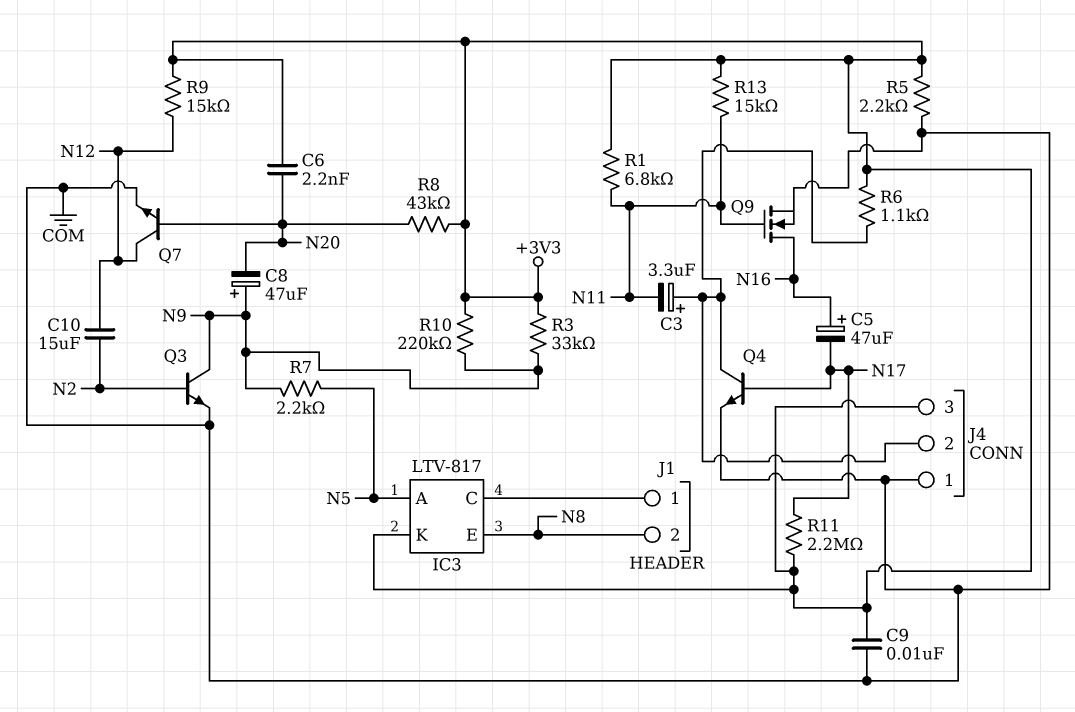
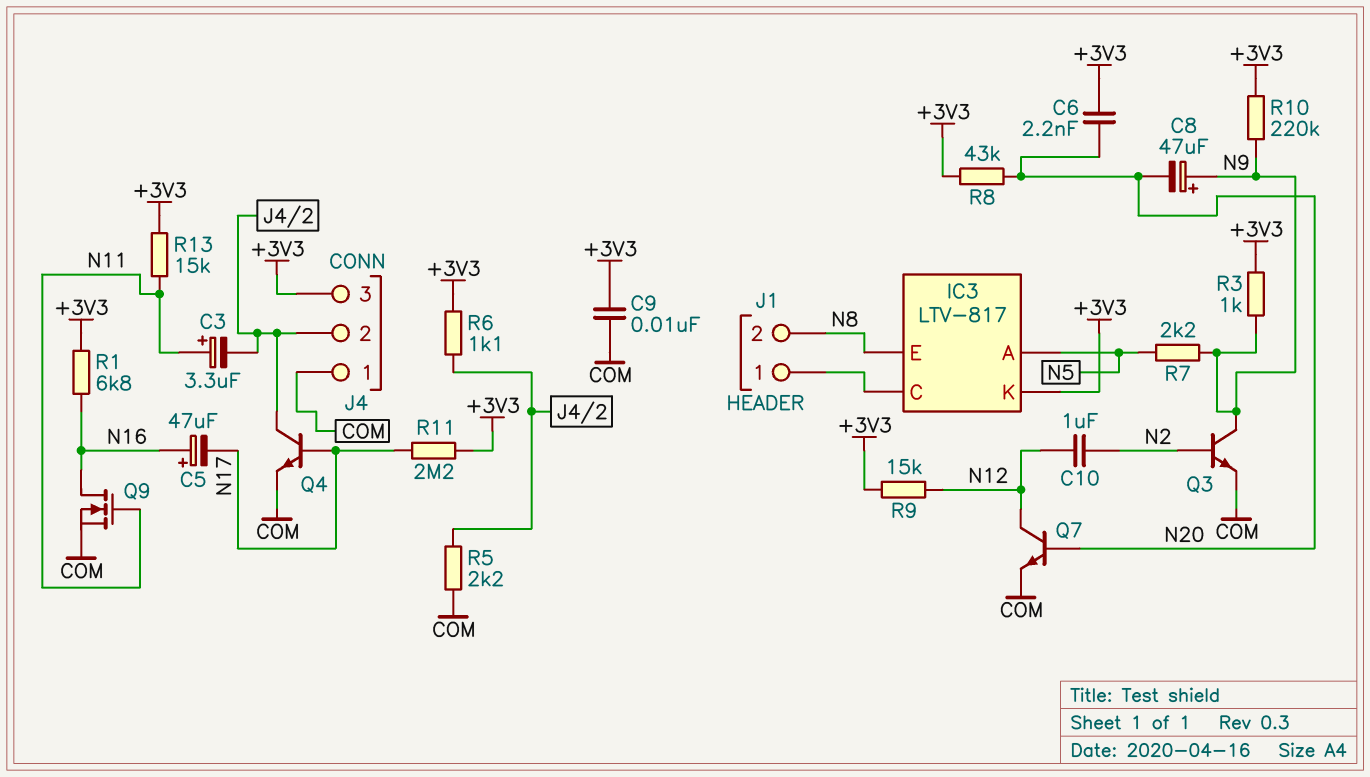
C3: 3.3uF (plus J4/2, minus N11) -> 3.3uF (plus N11, minus J4/2)
C10: 15uF (N2, N12) -> 1uF (N2, N12)
R1: 6.8k (+3V3, N11) -> 6.8k (+3V3, N16)
R3: 33k (+3V3, N9) -> 1k (+3V3, N9)
R5: 2.2k (+3V3, COM) -> 2.2k (COM, J4/2)

